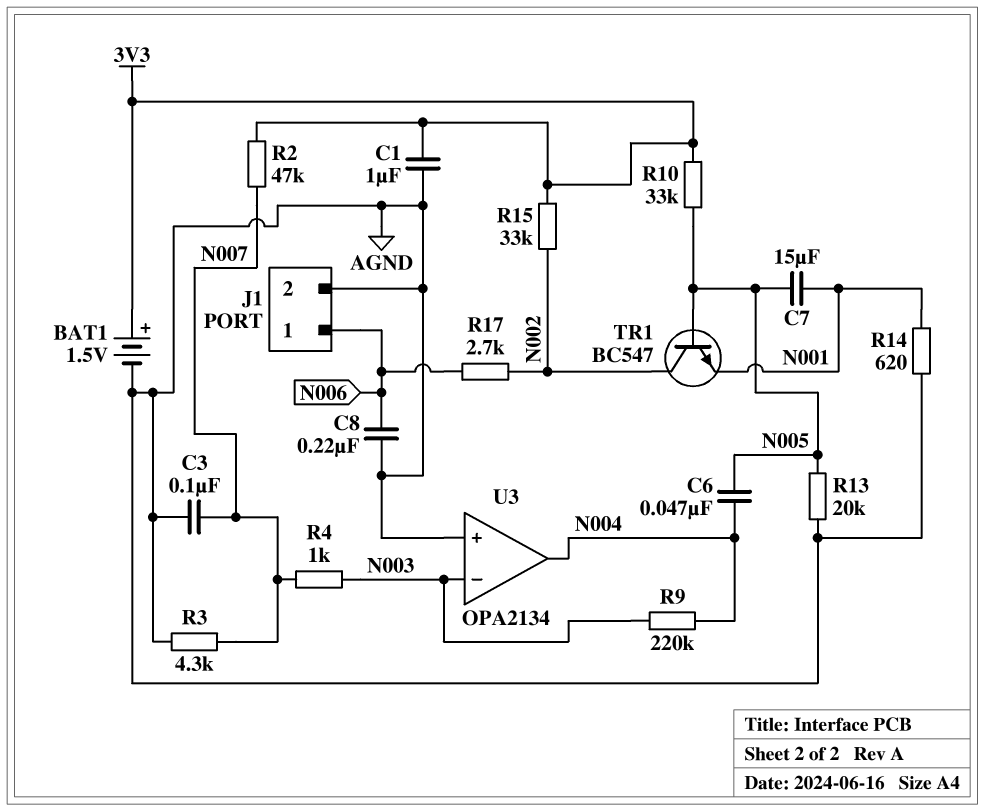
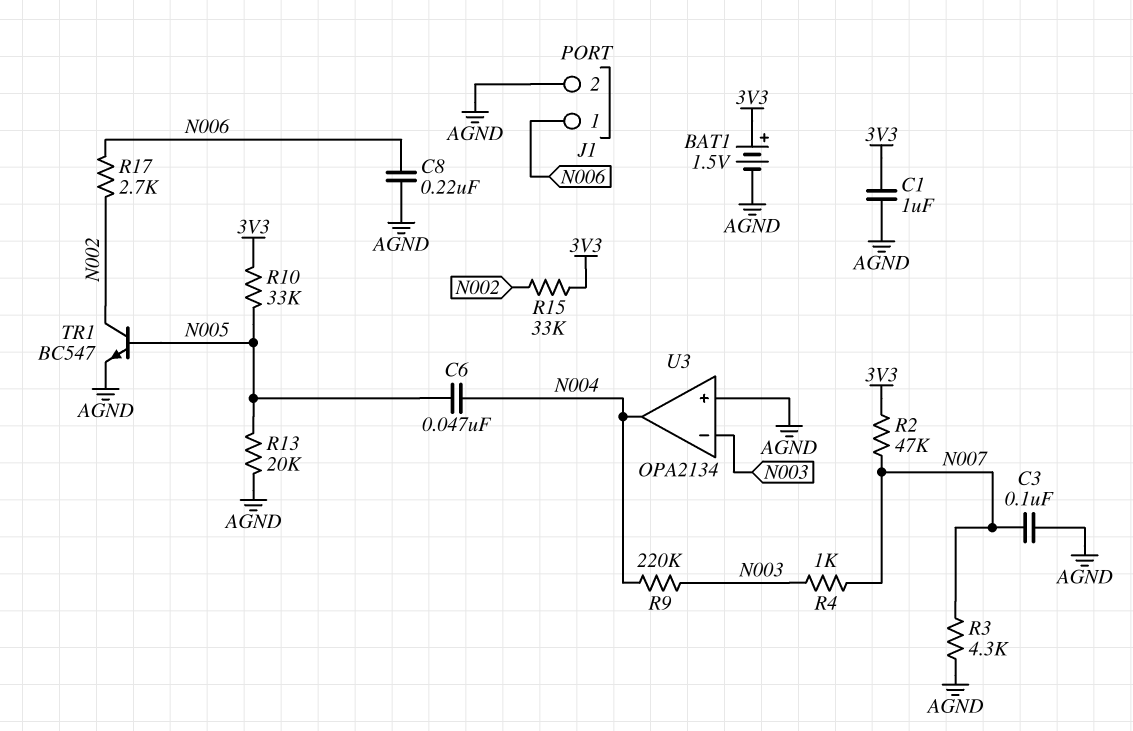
C7: 15uF (N001, N005) -> none
R14: 620 (AGND, N001) -> none
TR1: NPN BC547 (B N005, C N002, E N001) -> NPN BC547 (B N005, C N002, E AGND)

